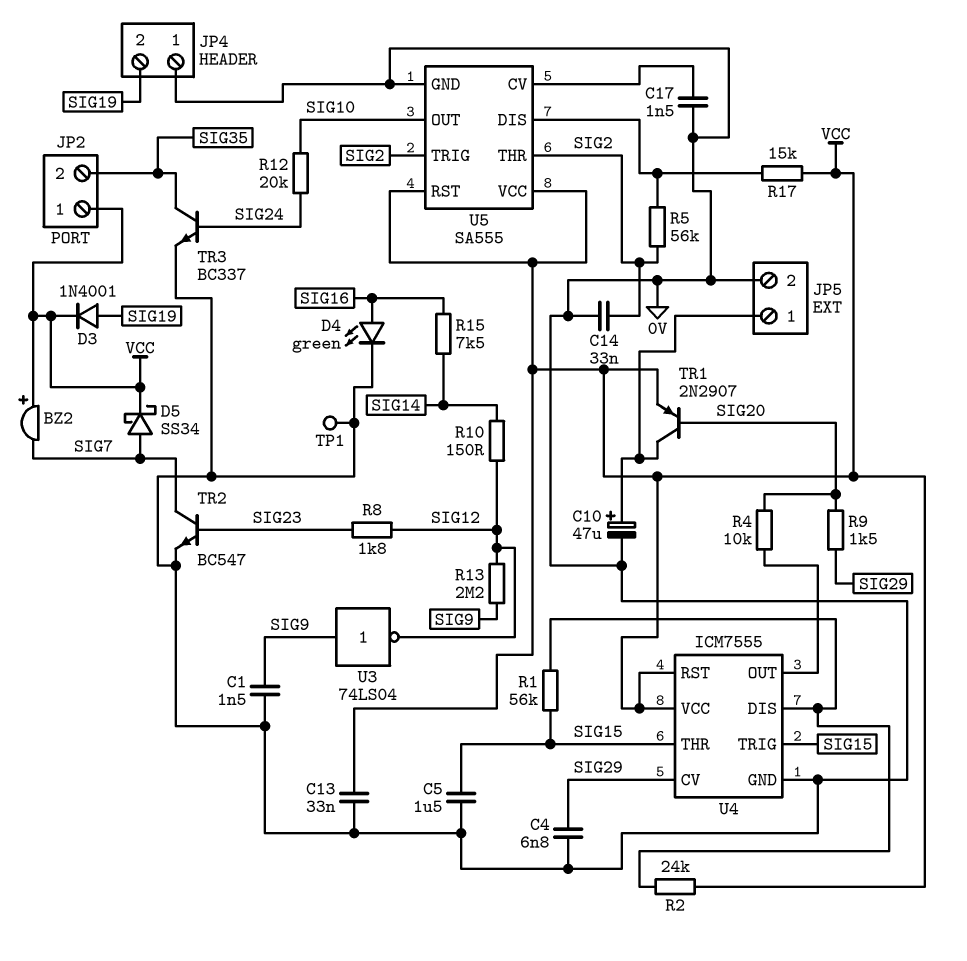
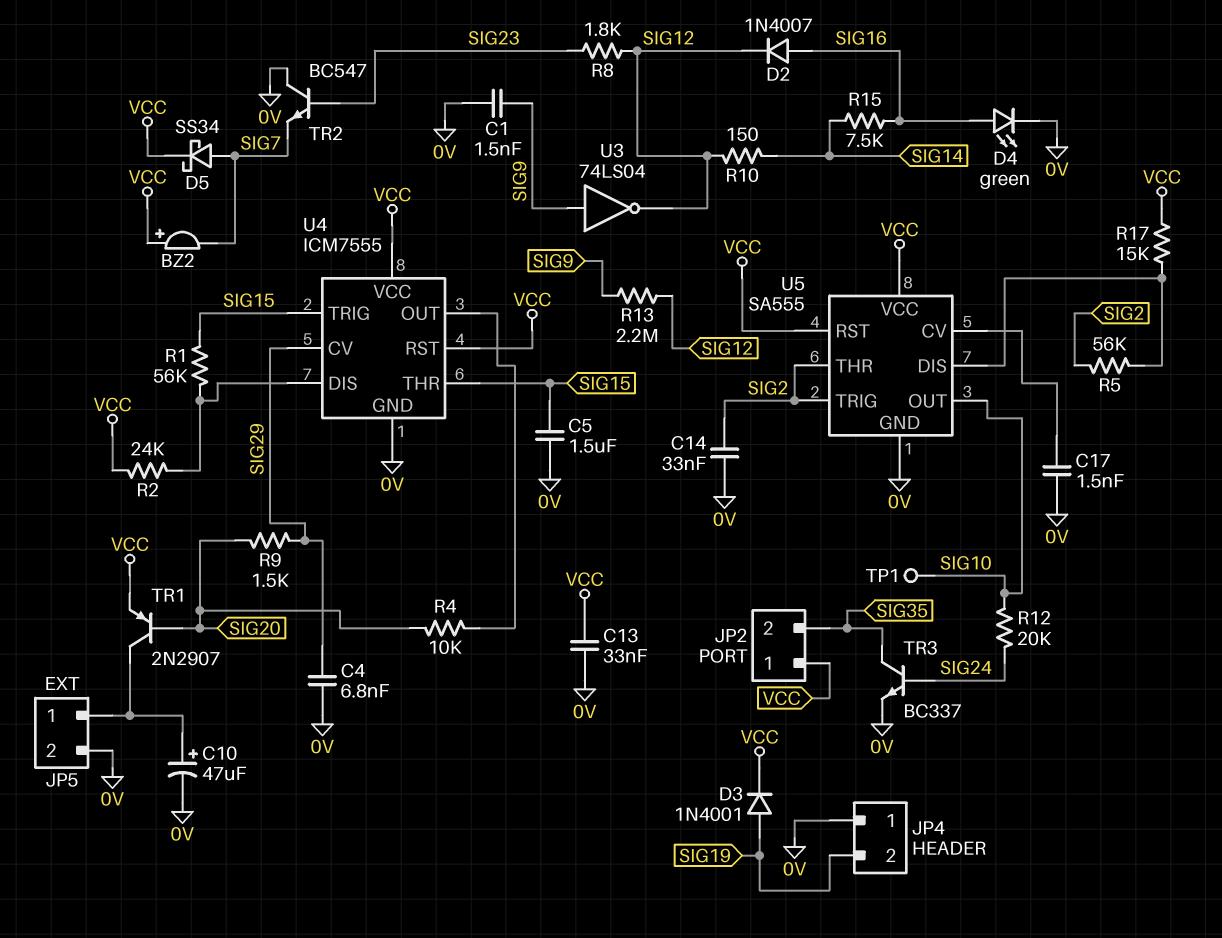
D2: none -> diode 1N4007 (A SIG16, K SIG12)
TP1: test point (0V) -> test point (SIG10)
TR2: NPN BC547 (B SIG23, C SIG7, E 0V) -> NPN BC547 (B SIG23, C 0V, E SIG7)

